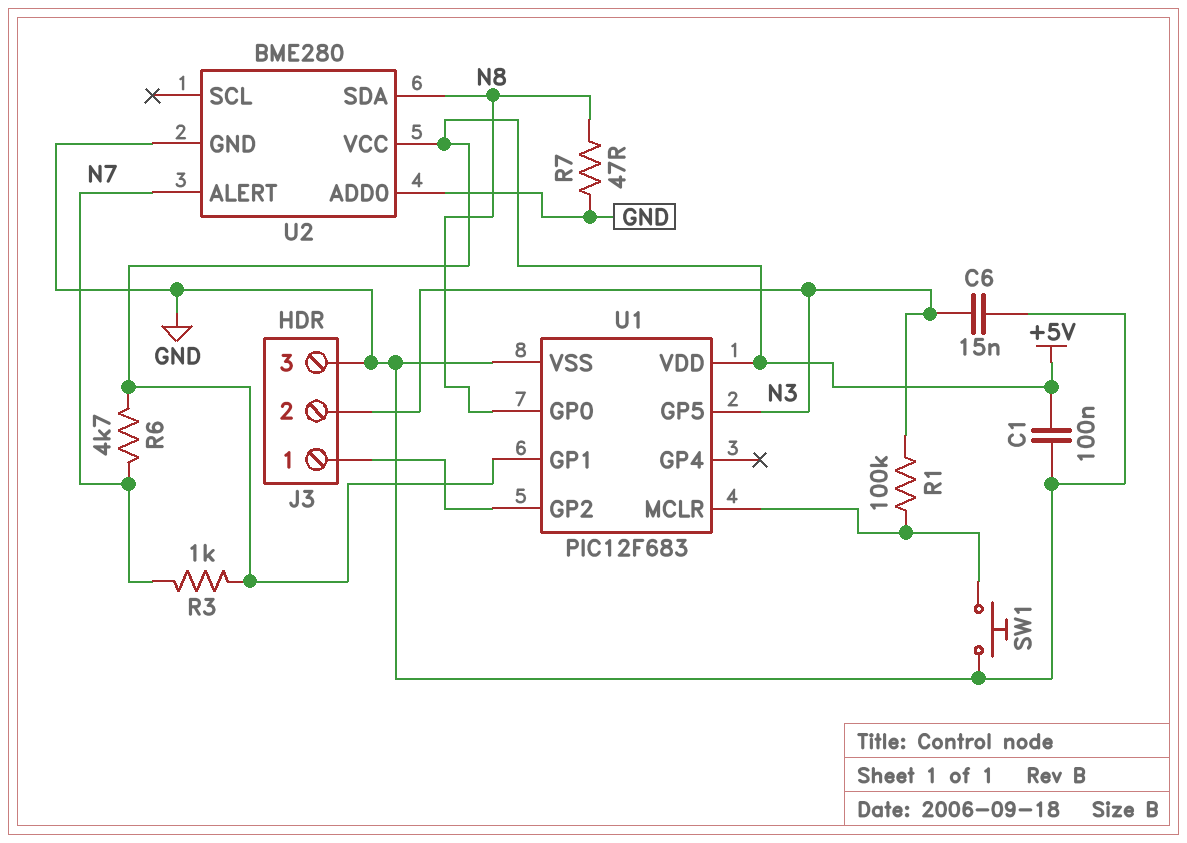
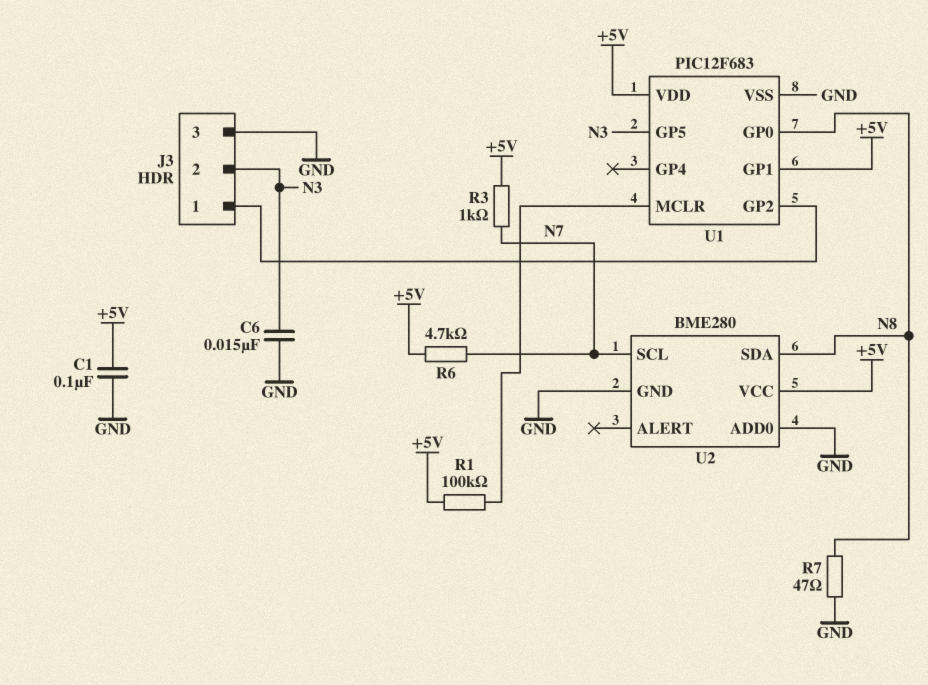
R1: 100k (N3, U1/MCLR) -> 100k (+5V, U1/MCLR)
SW1: button (GND, U1/MCLR) -> none
U2 pin ALERT: N7 -> none
U2 pin SCL: none -> N7

